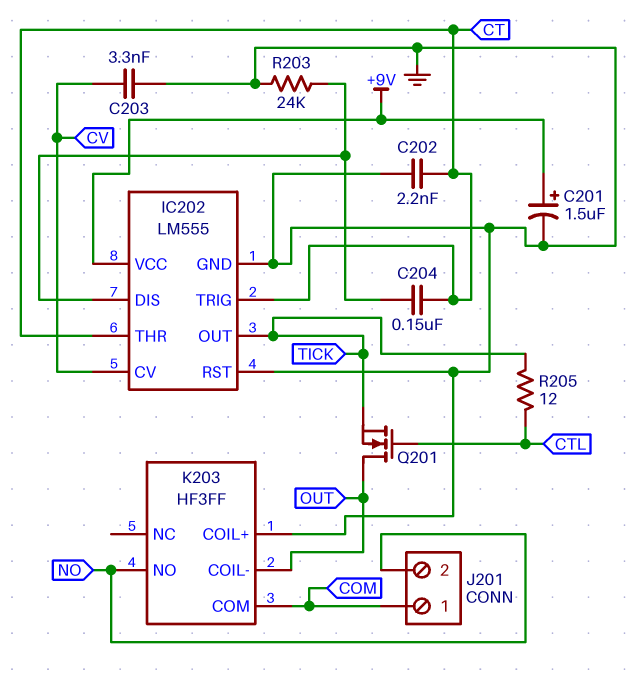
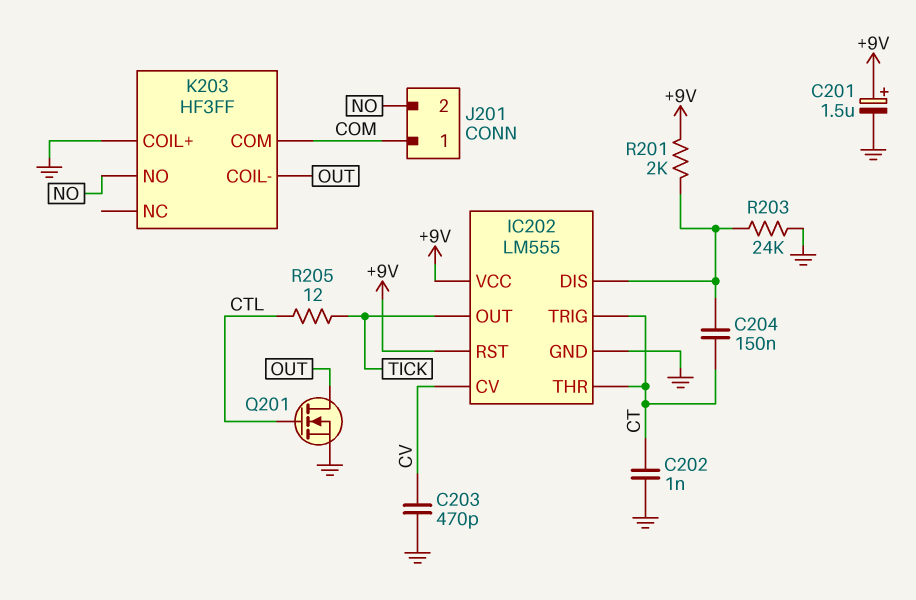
C202: 2.2nF (CT, GND) -> 1nF (CT, GND)
C203: 3.3nF (CV, GND) -> 470pF (CV, GND)
IC202 pin RST: GND -> +9V
Q201: NMOS (G CTL, D OUT, S TICK) -> NMOS (G CTL, D OUT, S GND)
R201: none -> 2k (+9V, IC202/DIS)

